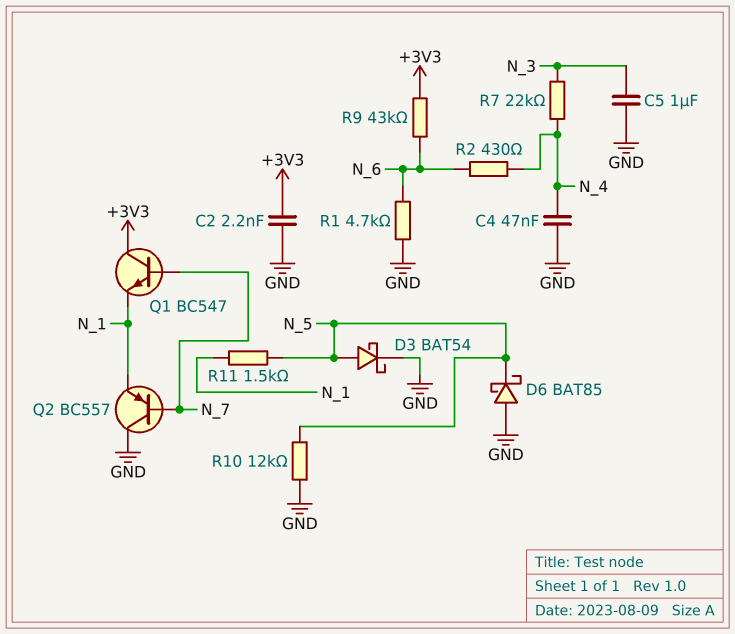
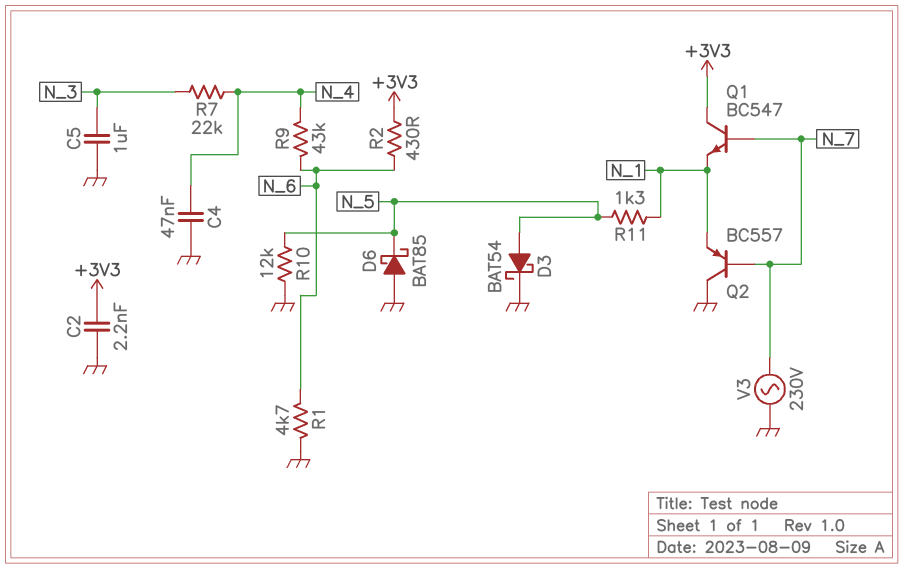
R2: 430 (N_4, N_6) -> 430 (+3V3, N_6)
R9: 43k (+3V3, N_6) -> 43k (N_4, N_6)
R11: 1.5k (N_1, N_5) -> 1.3k (N_1, N_5)
V3: none -> AC 230V (GND, N_7)

